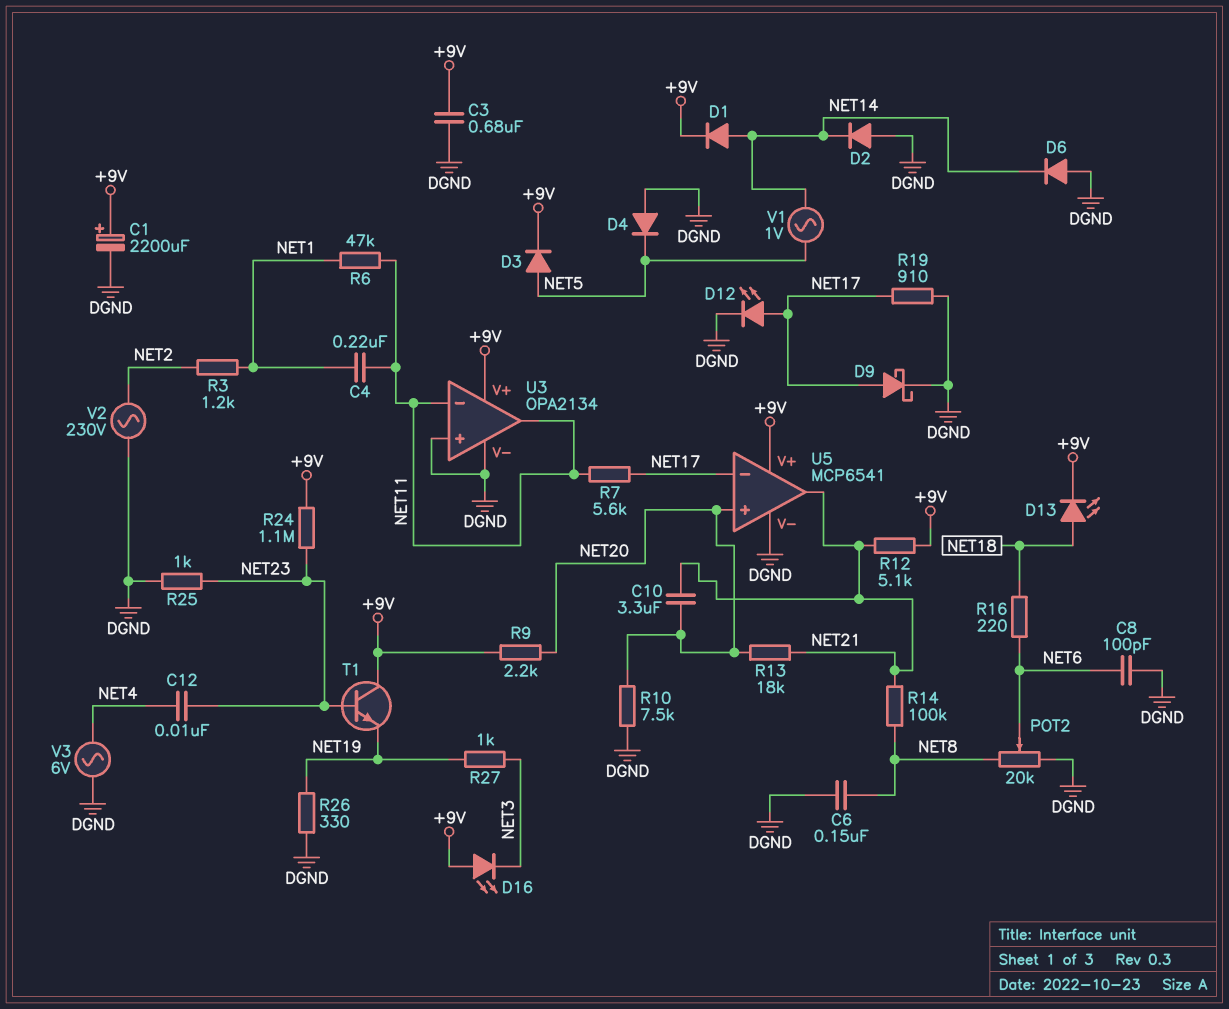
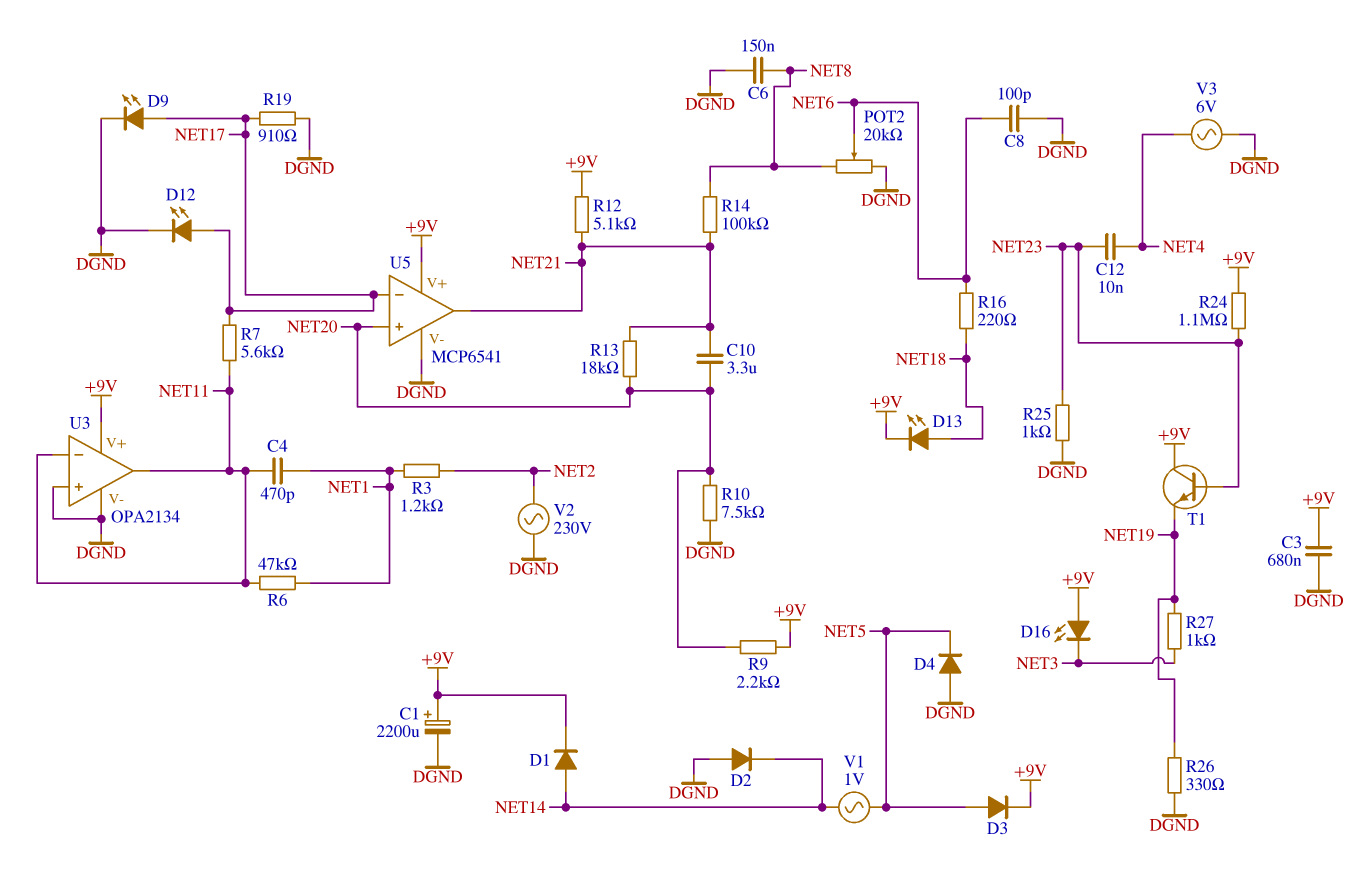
C4: 220nF (NET1, NET11) -> 470pF (NET1, NET11)
D6: diode (A DGND, K NET14) -> none
D9: schottky (A NET17, K DGND) -> LED (A NET17, K DGND)

